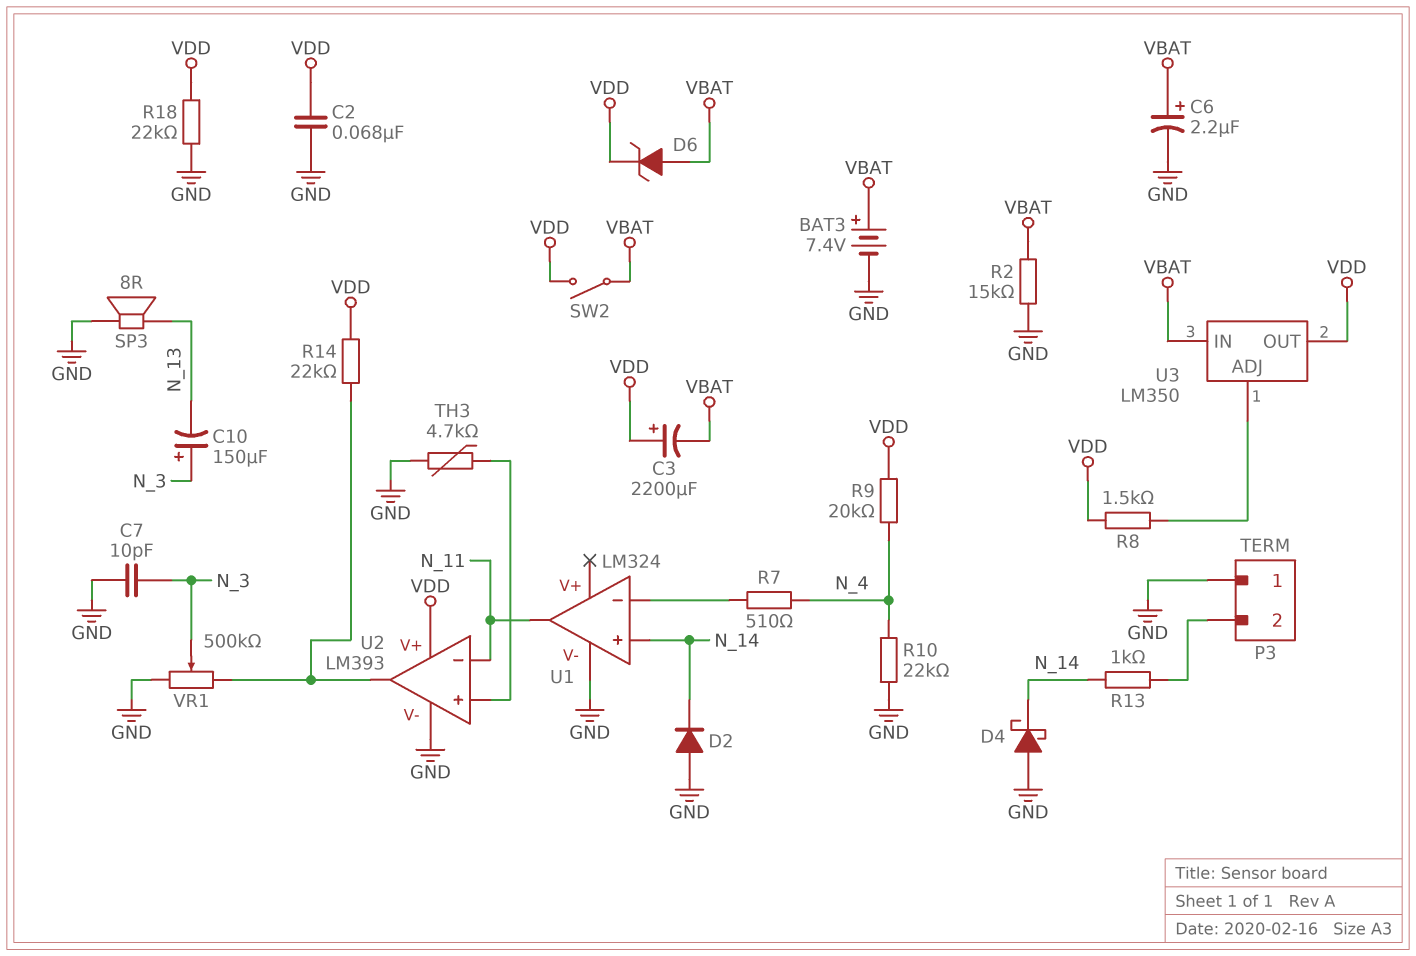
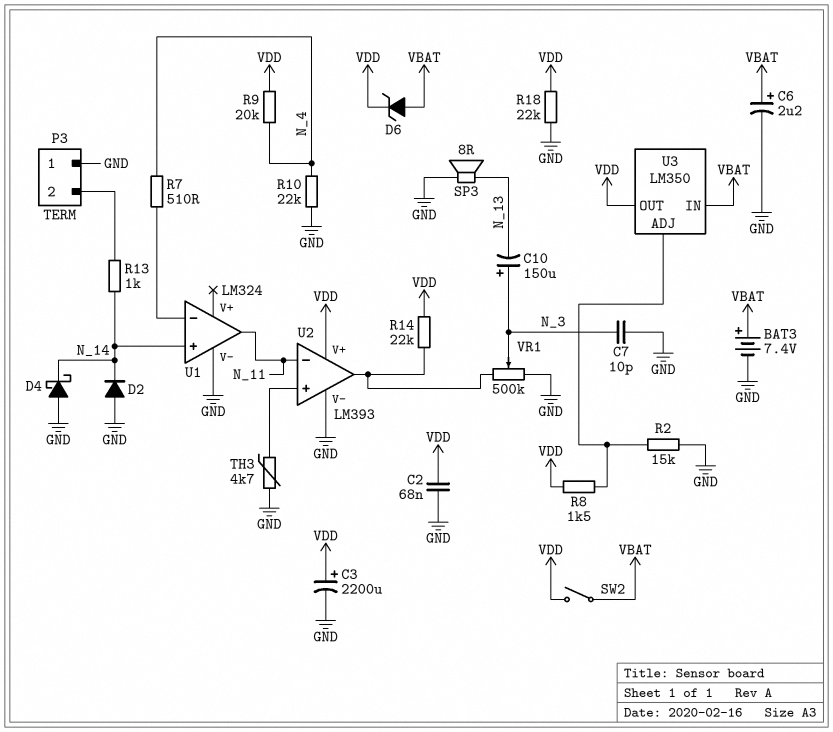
C3: 2200uF (plus VDD, minus VBAT) -> 2200uF (plus VDD, minus GND)
R2: 15k (GND, VBAT) -> 15k (GND, U3/ADJ)

